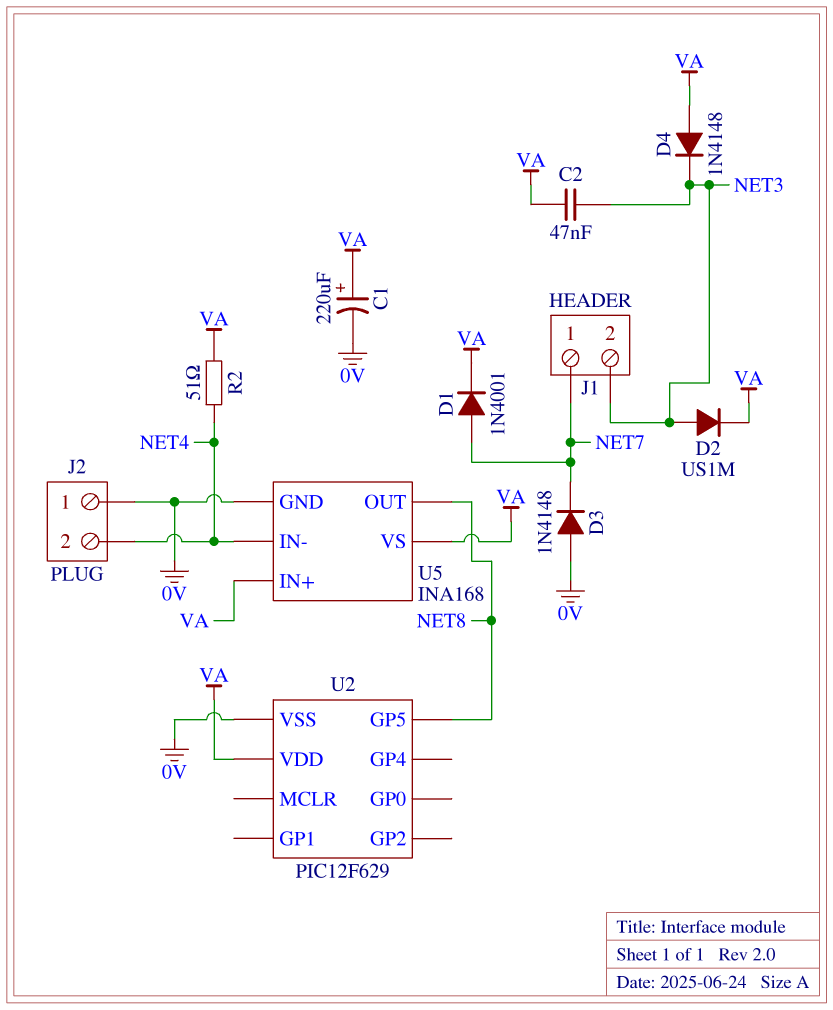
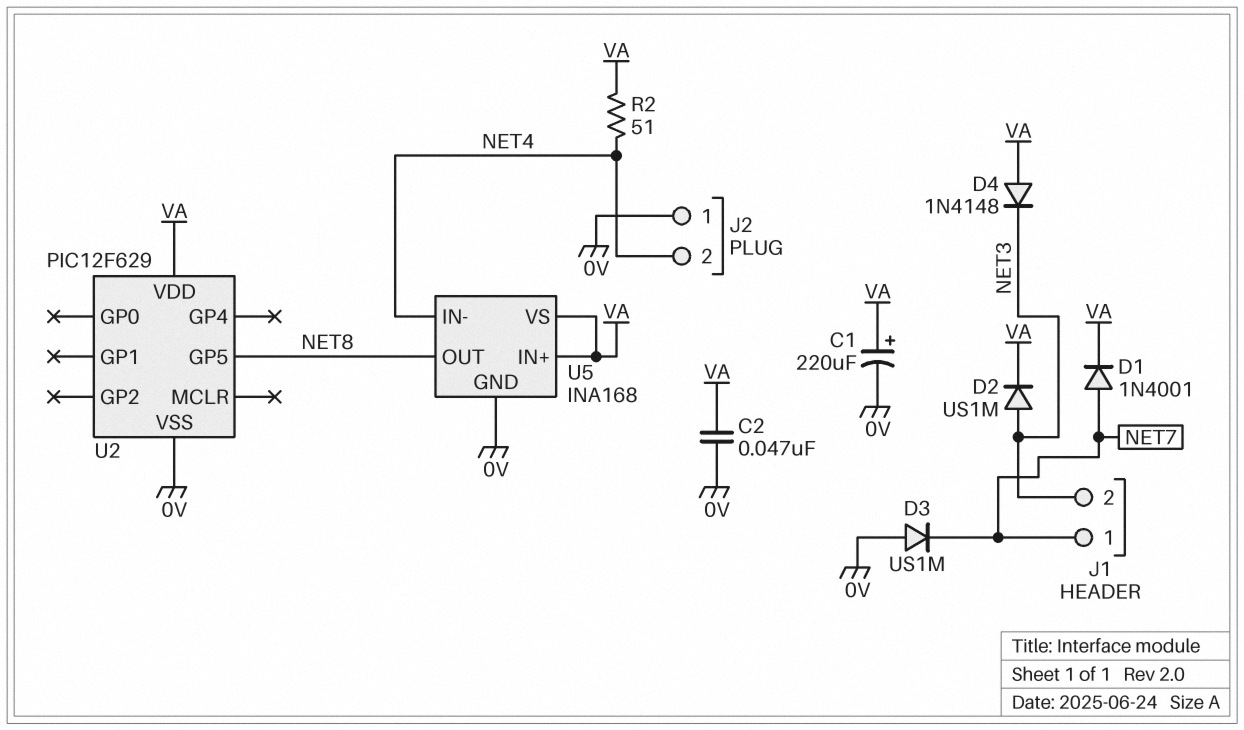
C2: 47nF (NET3, VA) -> 47nF (0V, VA)
D3: diode 1N4148 (A 0V, K NET7) -> diode US1M (A 0V, K NET7)

